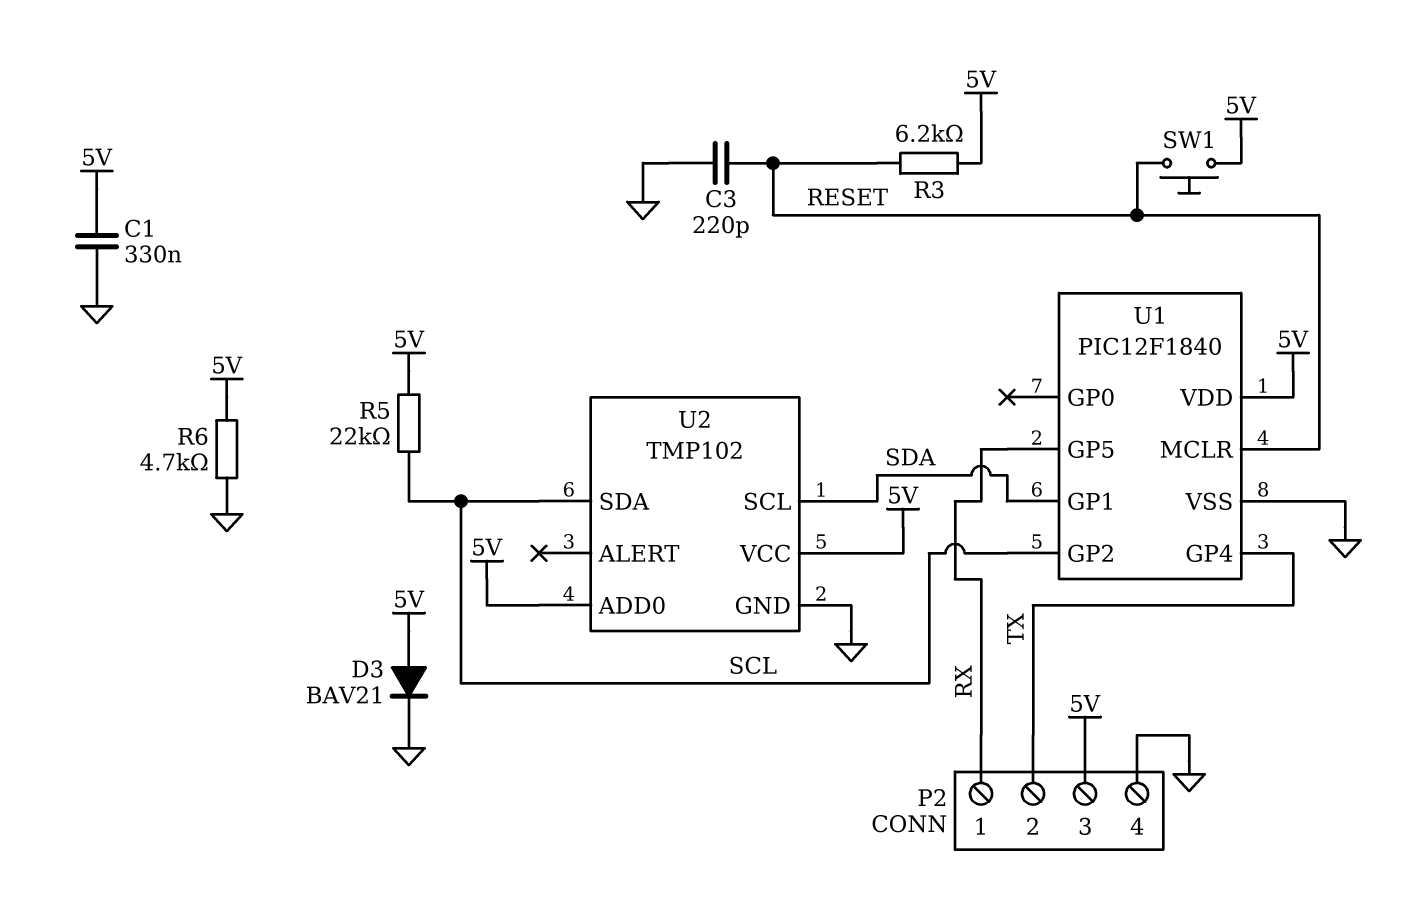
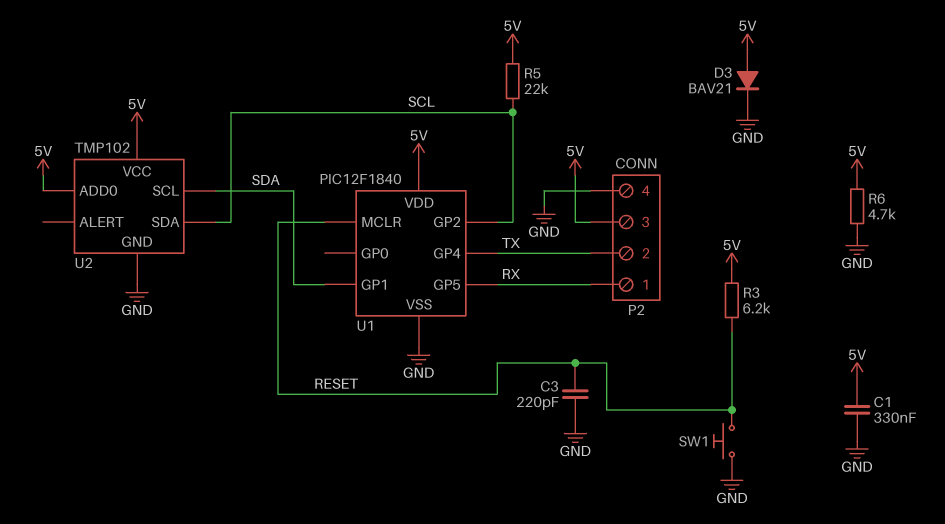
SW1: button (5V, RESET) -> button (GND, RESET)

